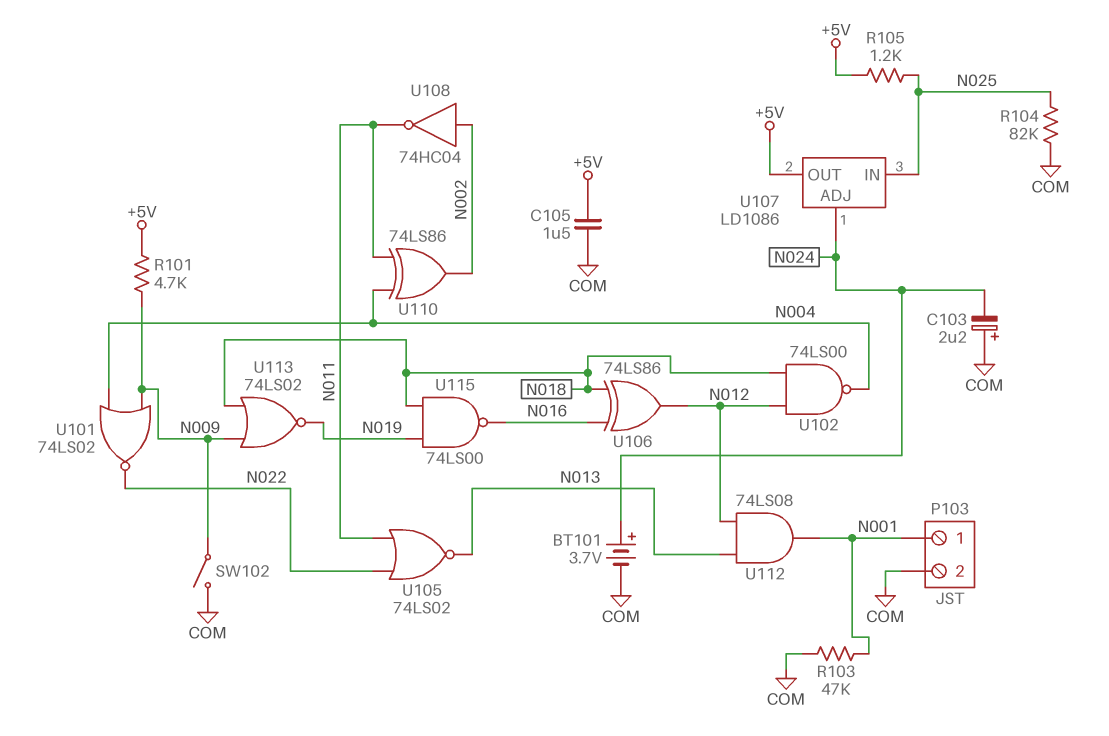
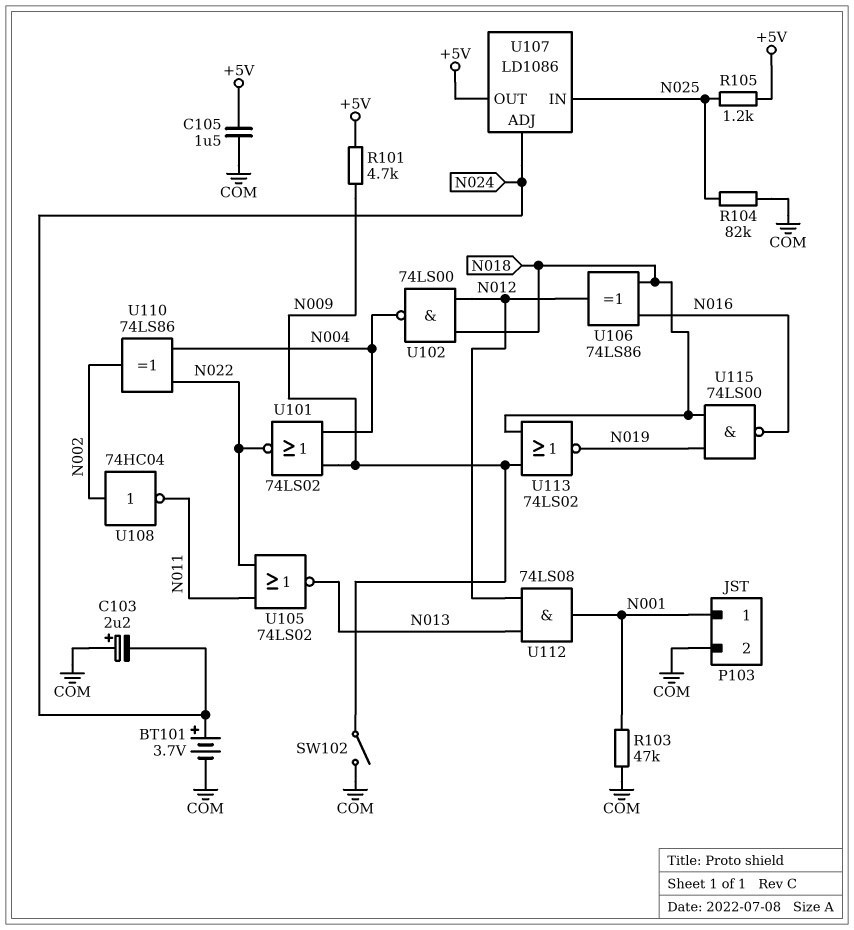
U110: XOR 74LS86 (in N004, in N011, out N002) -> XOR 74LS86 (in N004, in N022, out N002)

